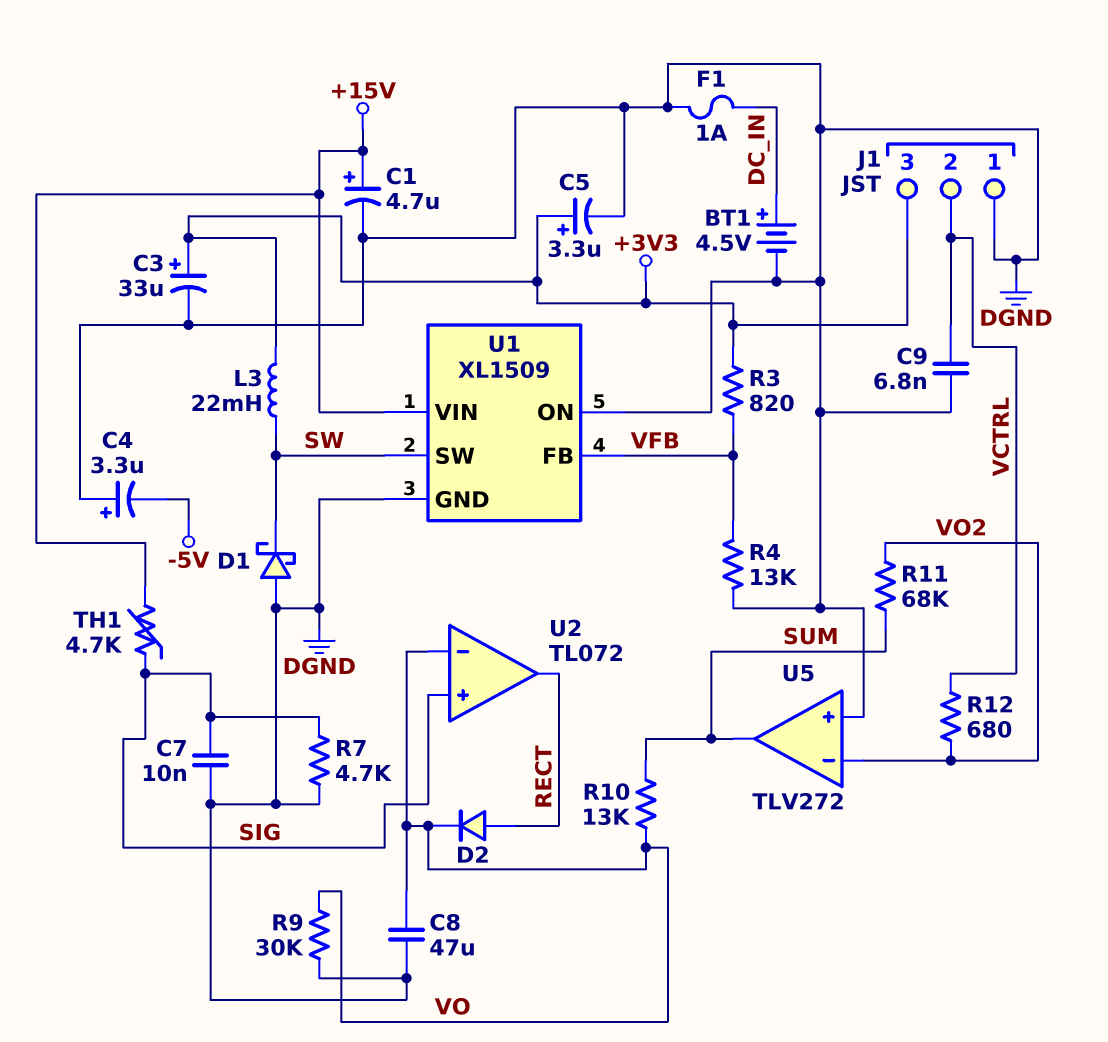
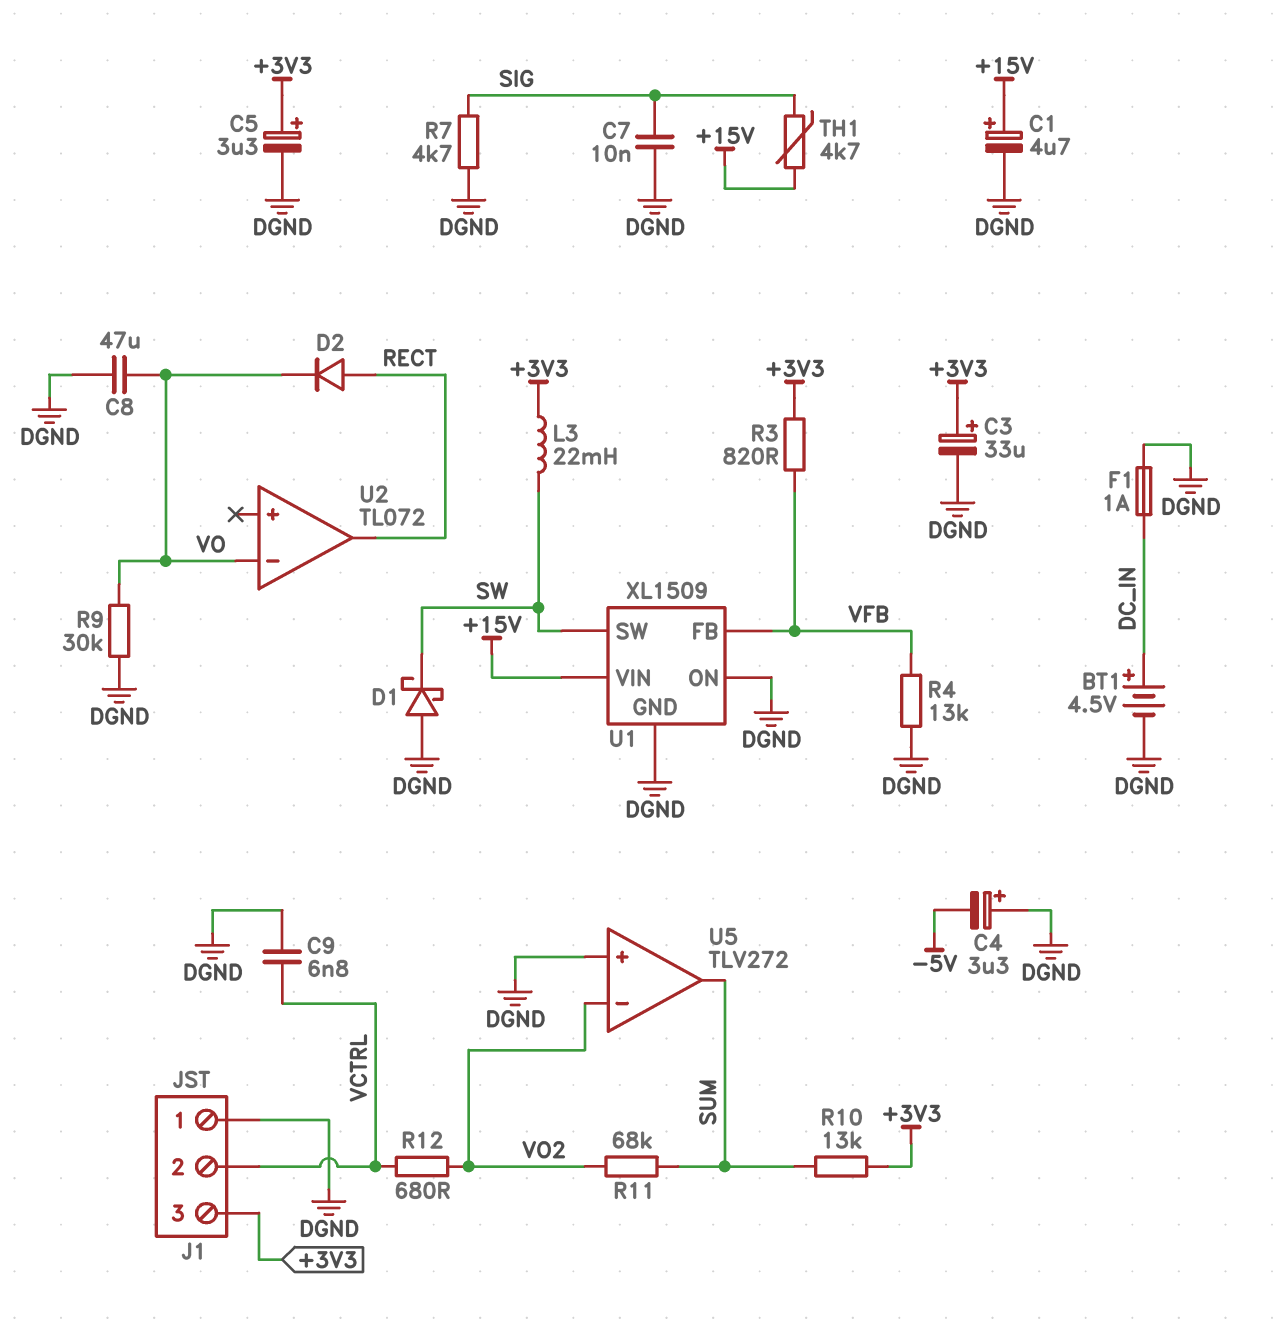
R10: 13k (SUM, VO) -> 13k (+3V3, SUM)
U2 pin in+: SIG -> none

